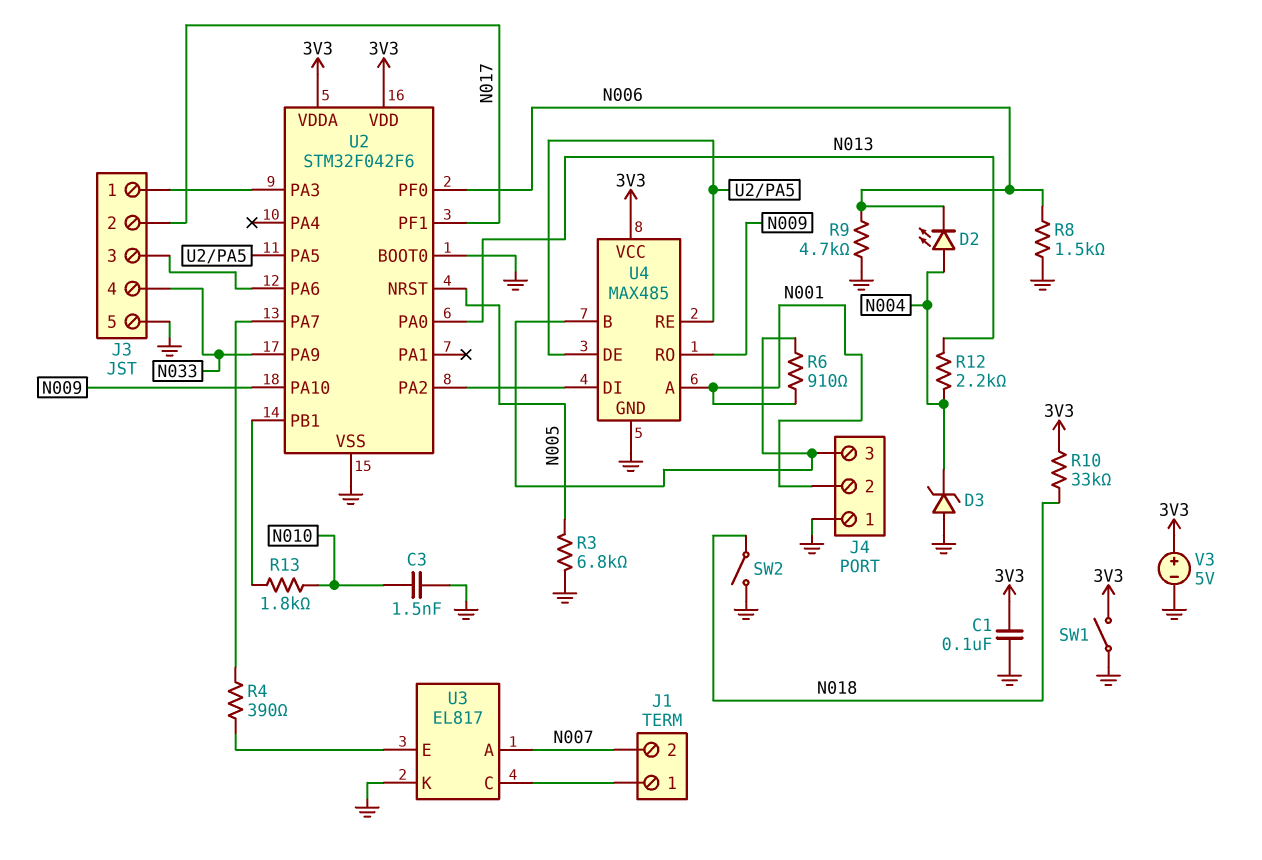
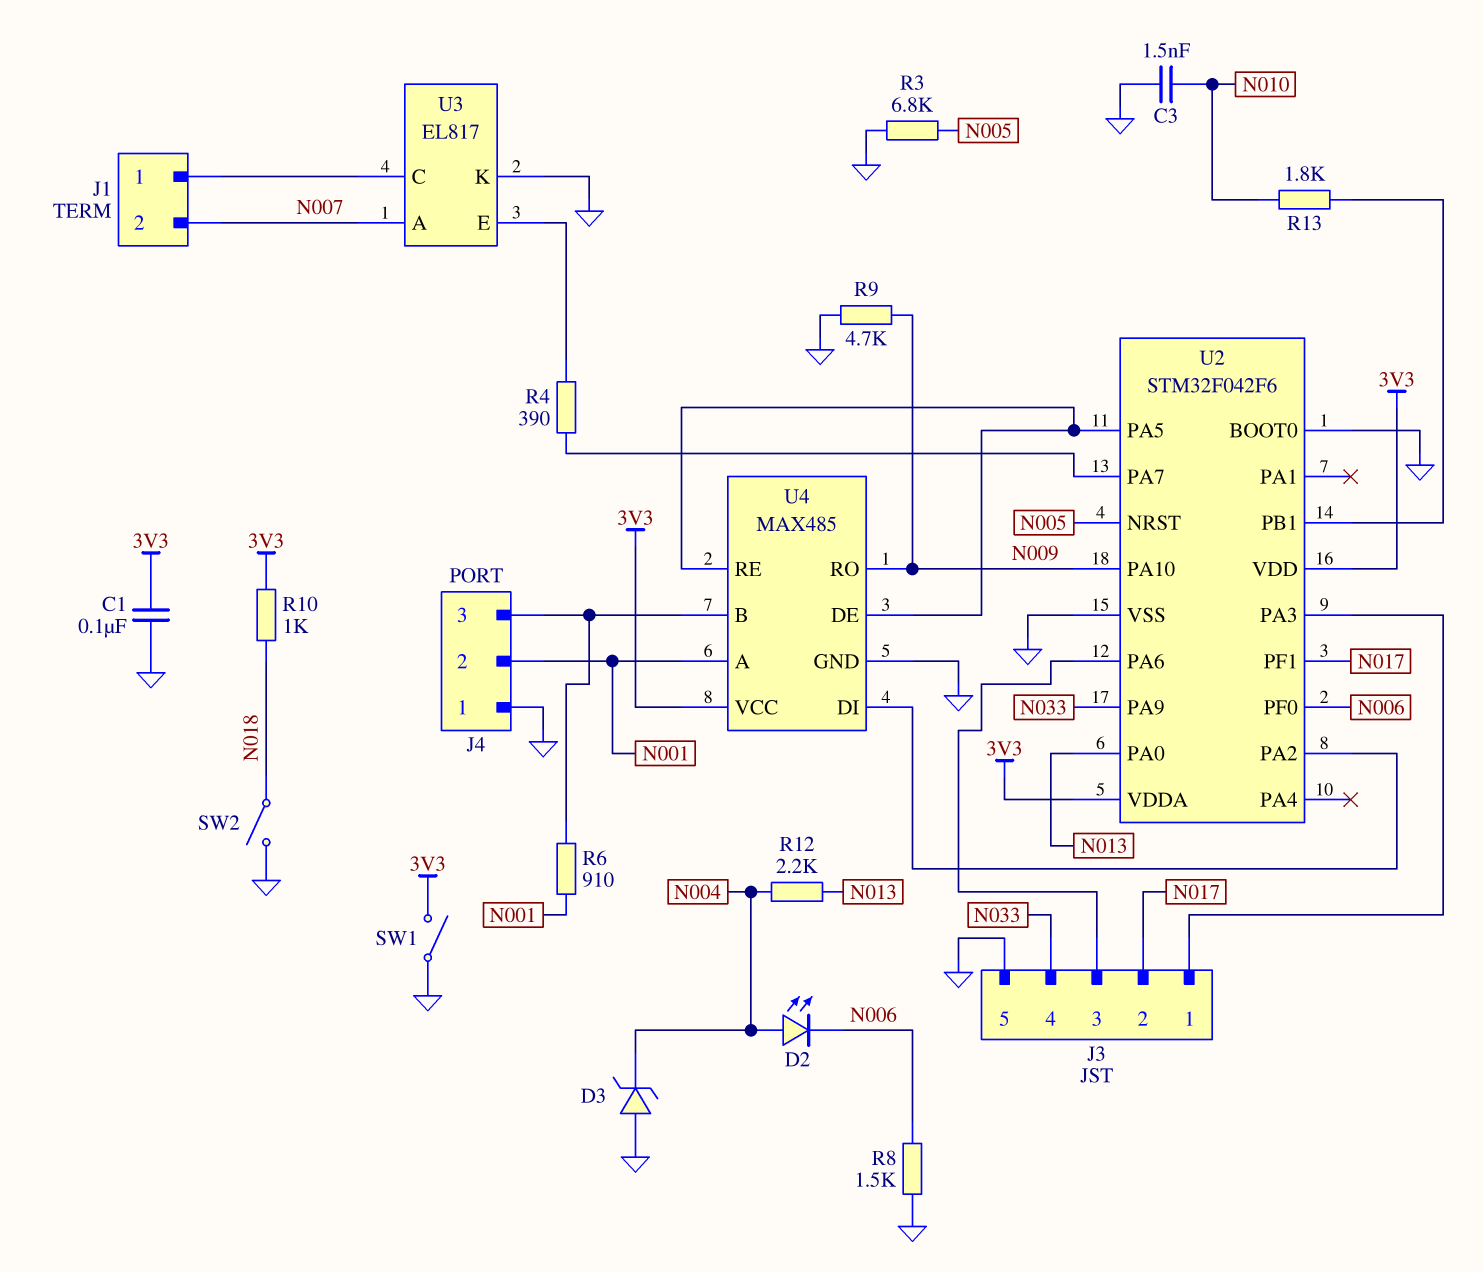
R9: 4.7k (GND, N006) -> 4.7k (GND, N009)
R10: 33k (3V3, N018) -> 1k (3V3, N018)
V3: 5V (plus 3V3, minus GND) -> none

